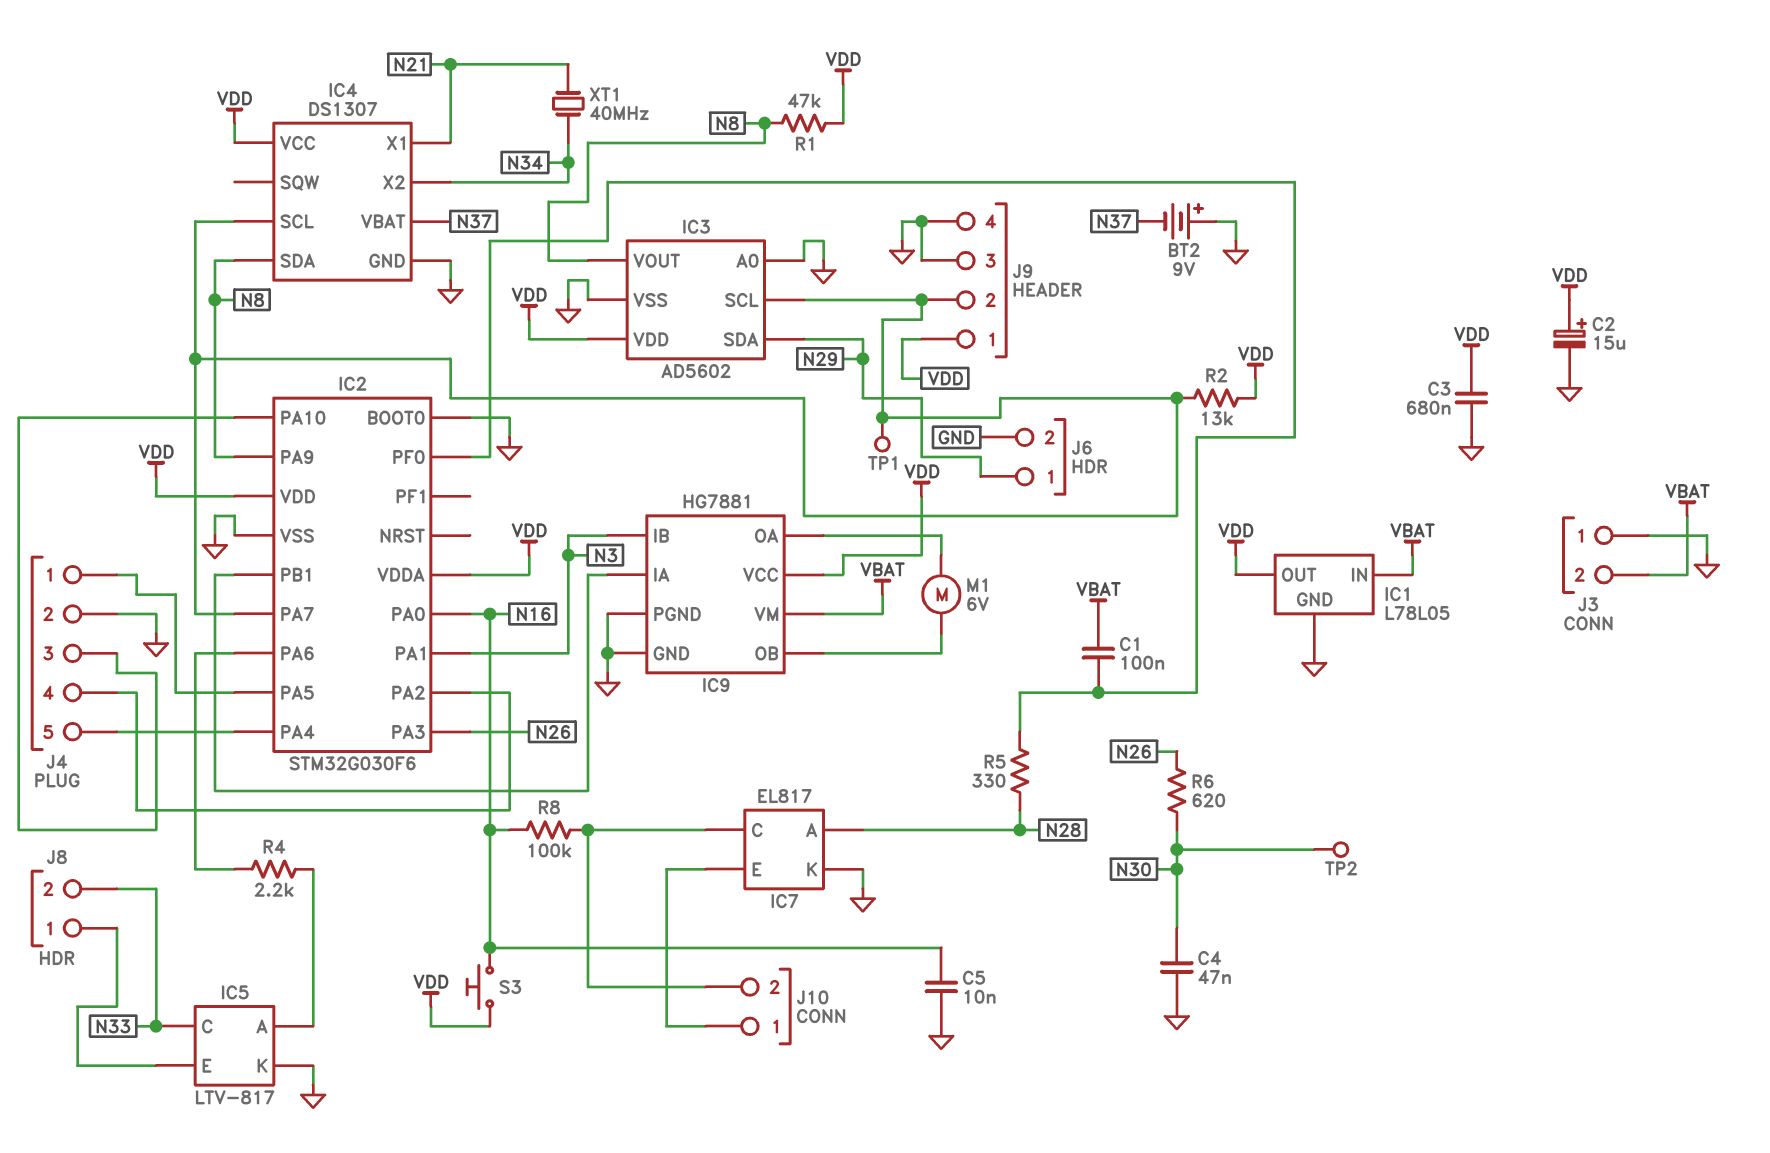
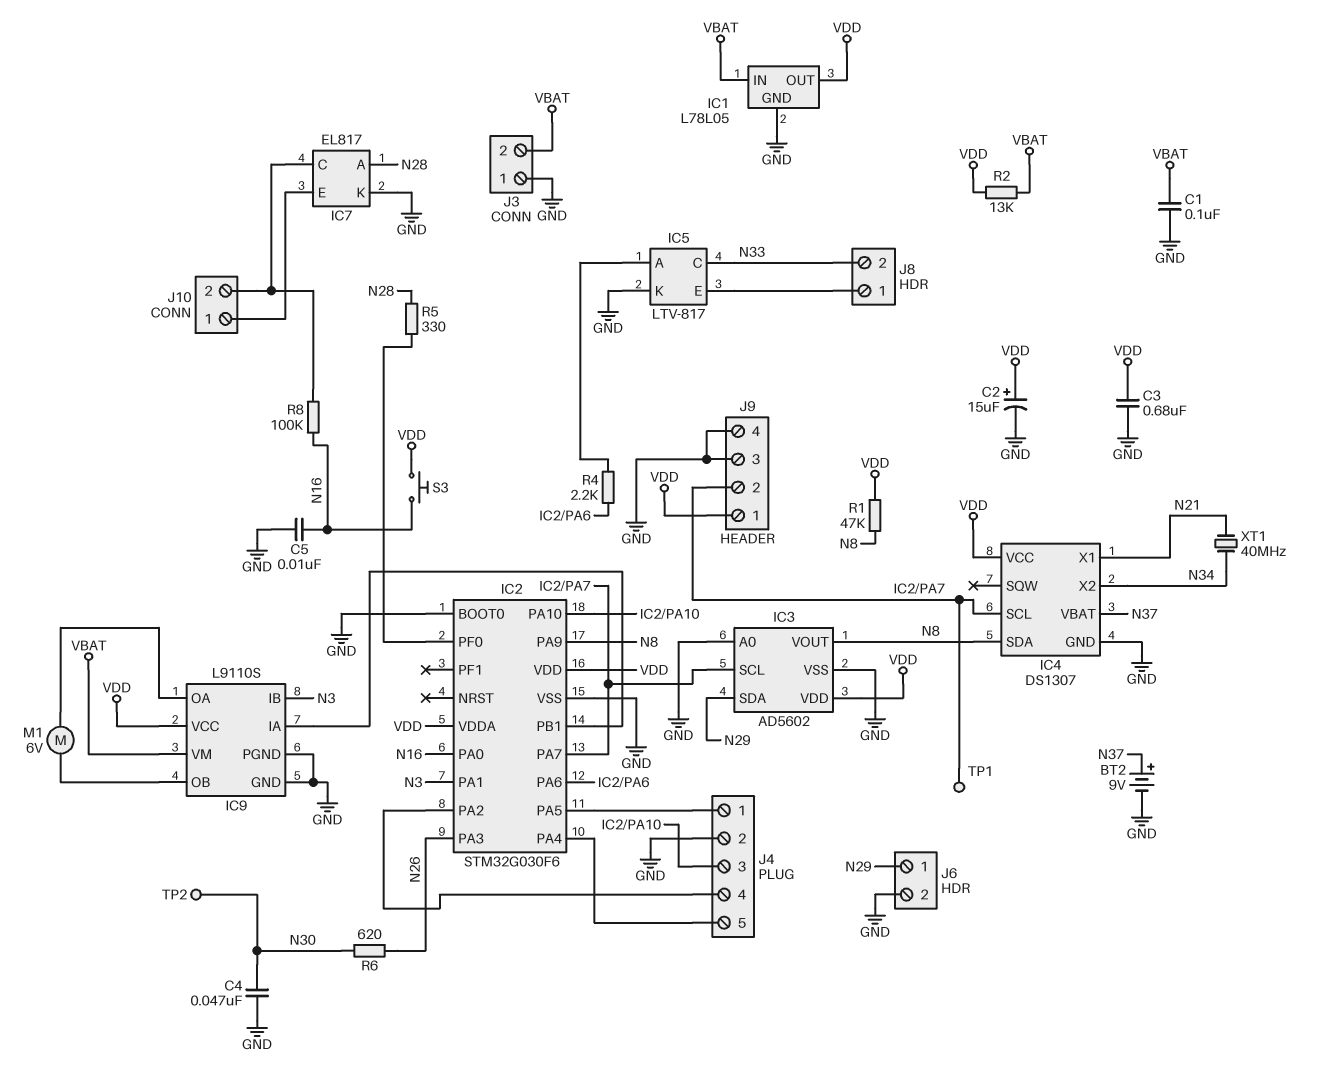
BT2: 9V (plus GND, minus N37) -> 9V (plus N37, minus GND)
C1: 100nF (IC2/PF0, VBAT) -> 100nF (GND, VBAT)
IC9: HG7881 -> L9110S
R2: 13k (IC2/PA7, VDD) -> 13k (VBAT, VDD)

